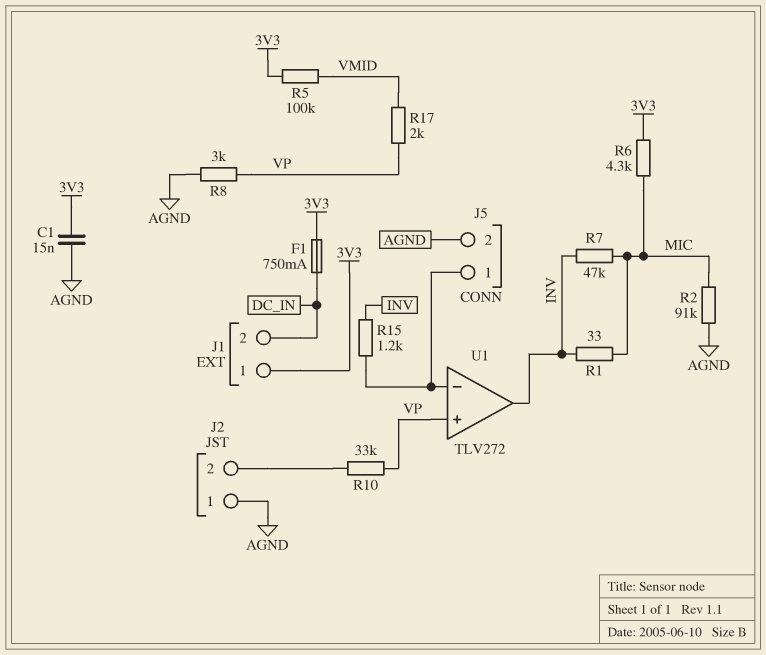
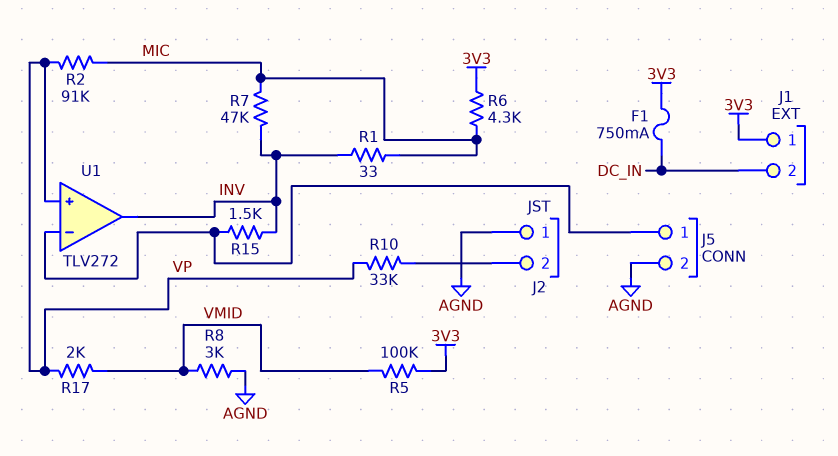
C1: 15nF (3V3, AGND) -> none
R2: 91k (AGND, MIC) -> 91k (MIC, VP)
R8: 3k (AGND, VP) -> 3k (AGND, VMID)
R15: 1.2k (INV, J5/1) -> 1.5k (INV, J5/1)

